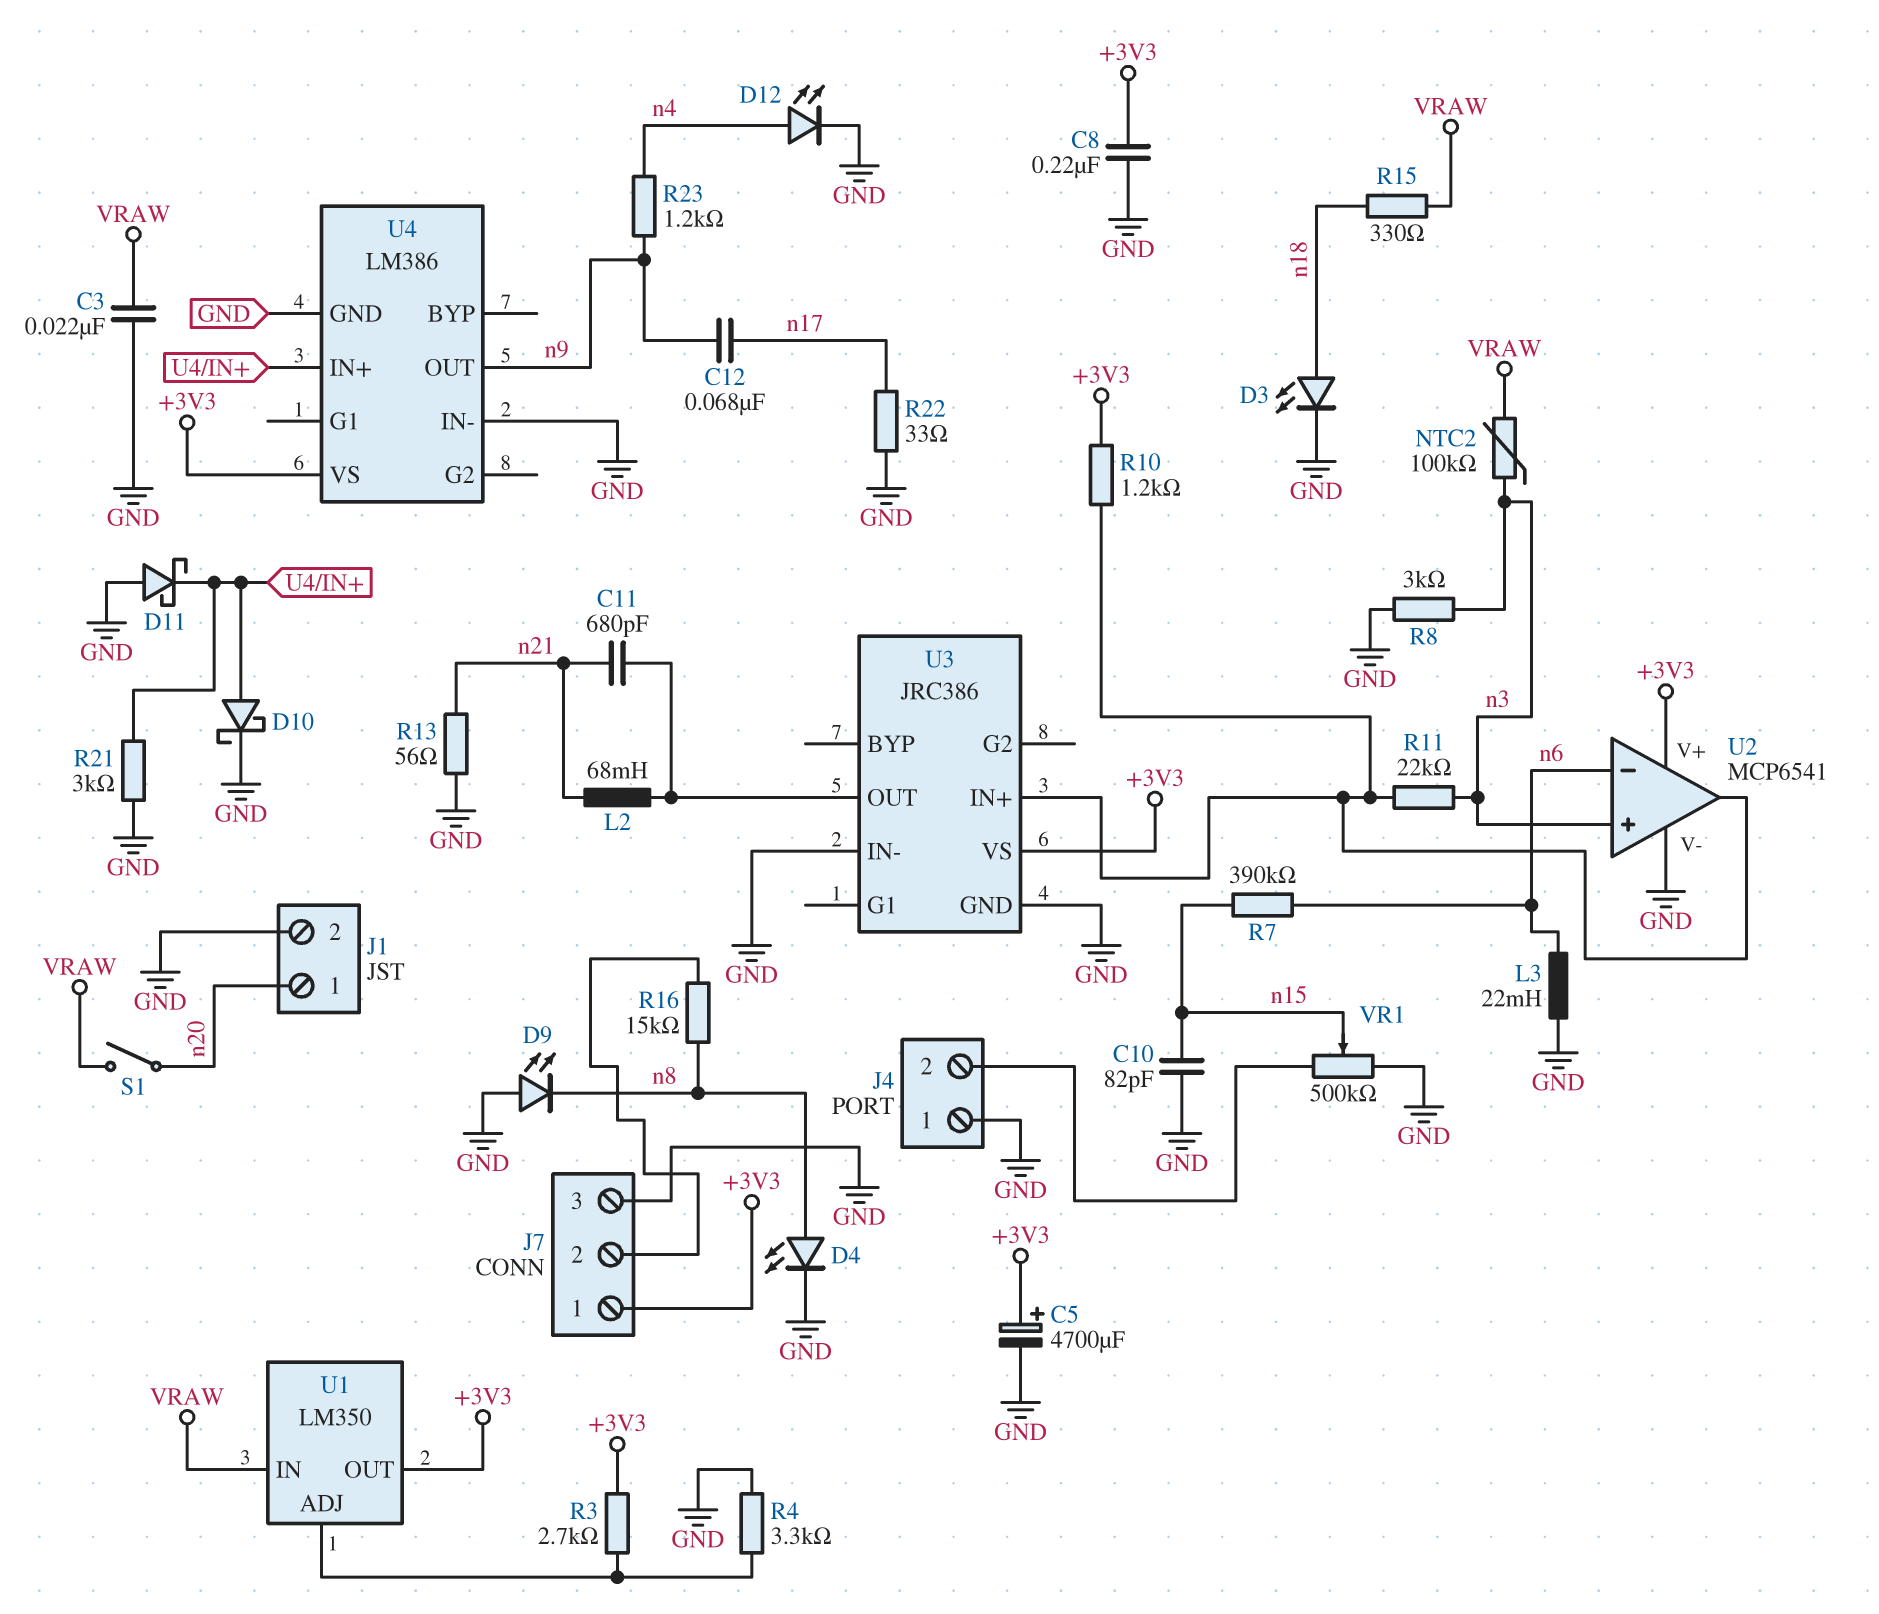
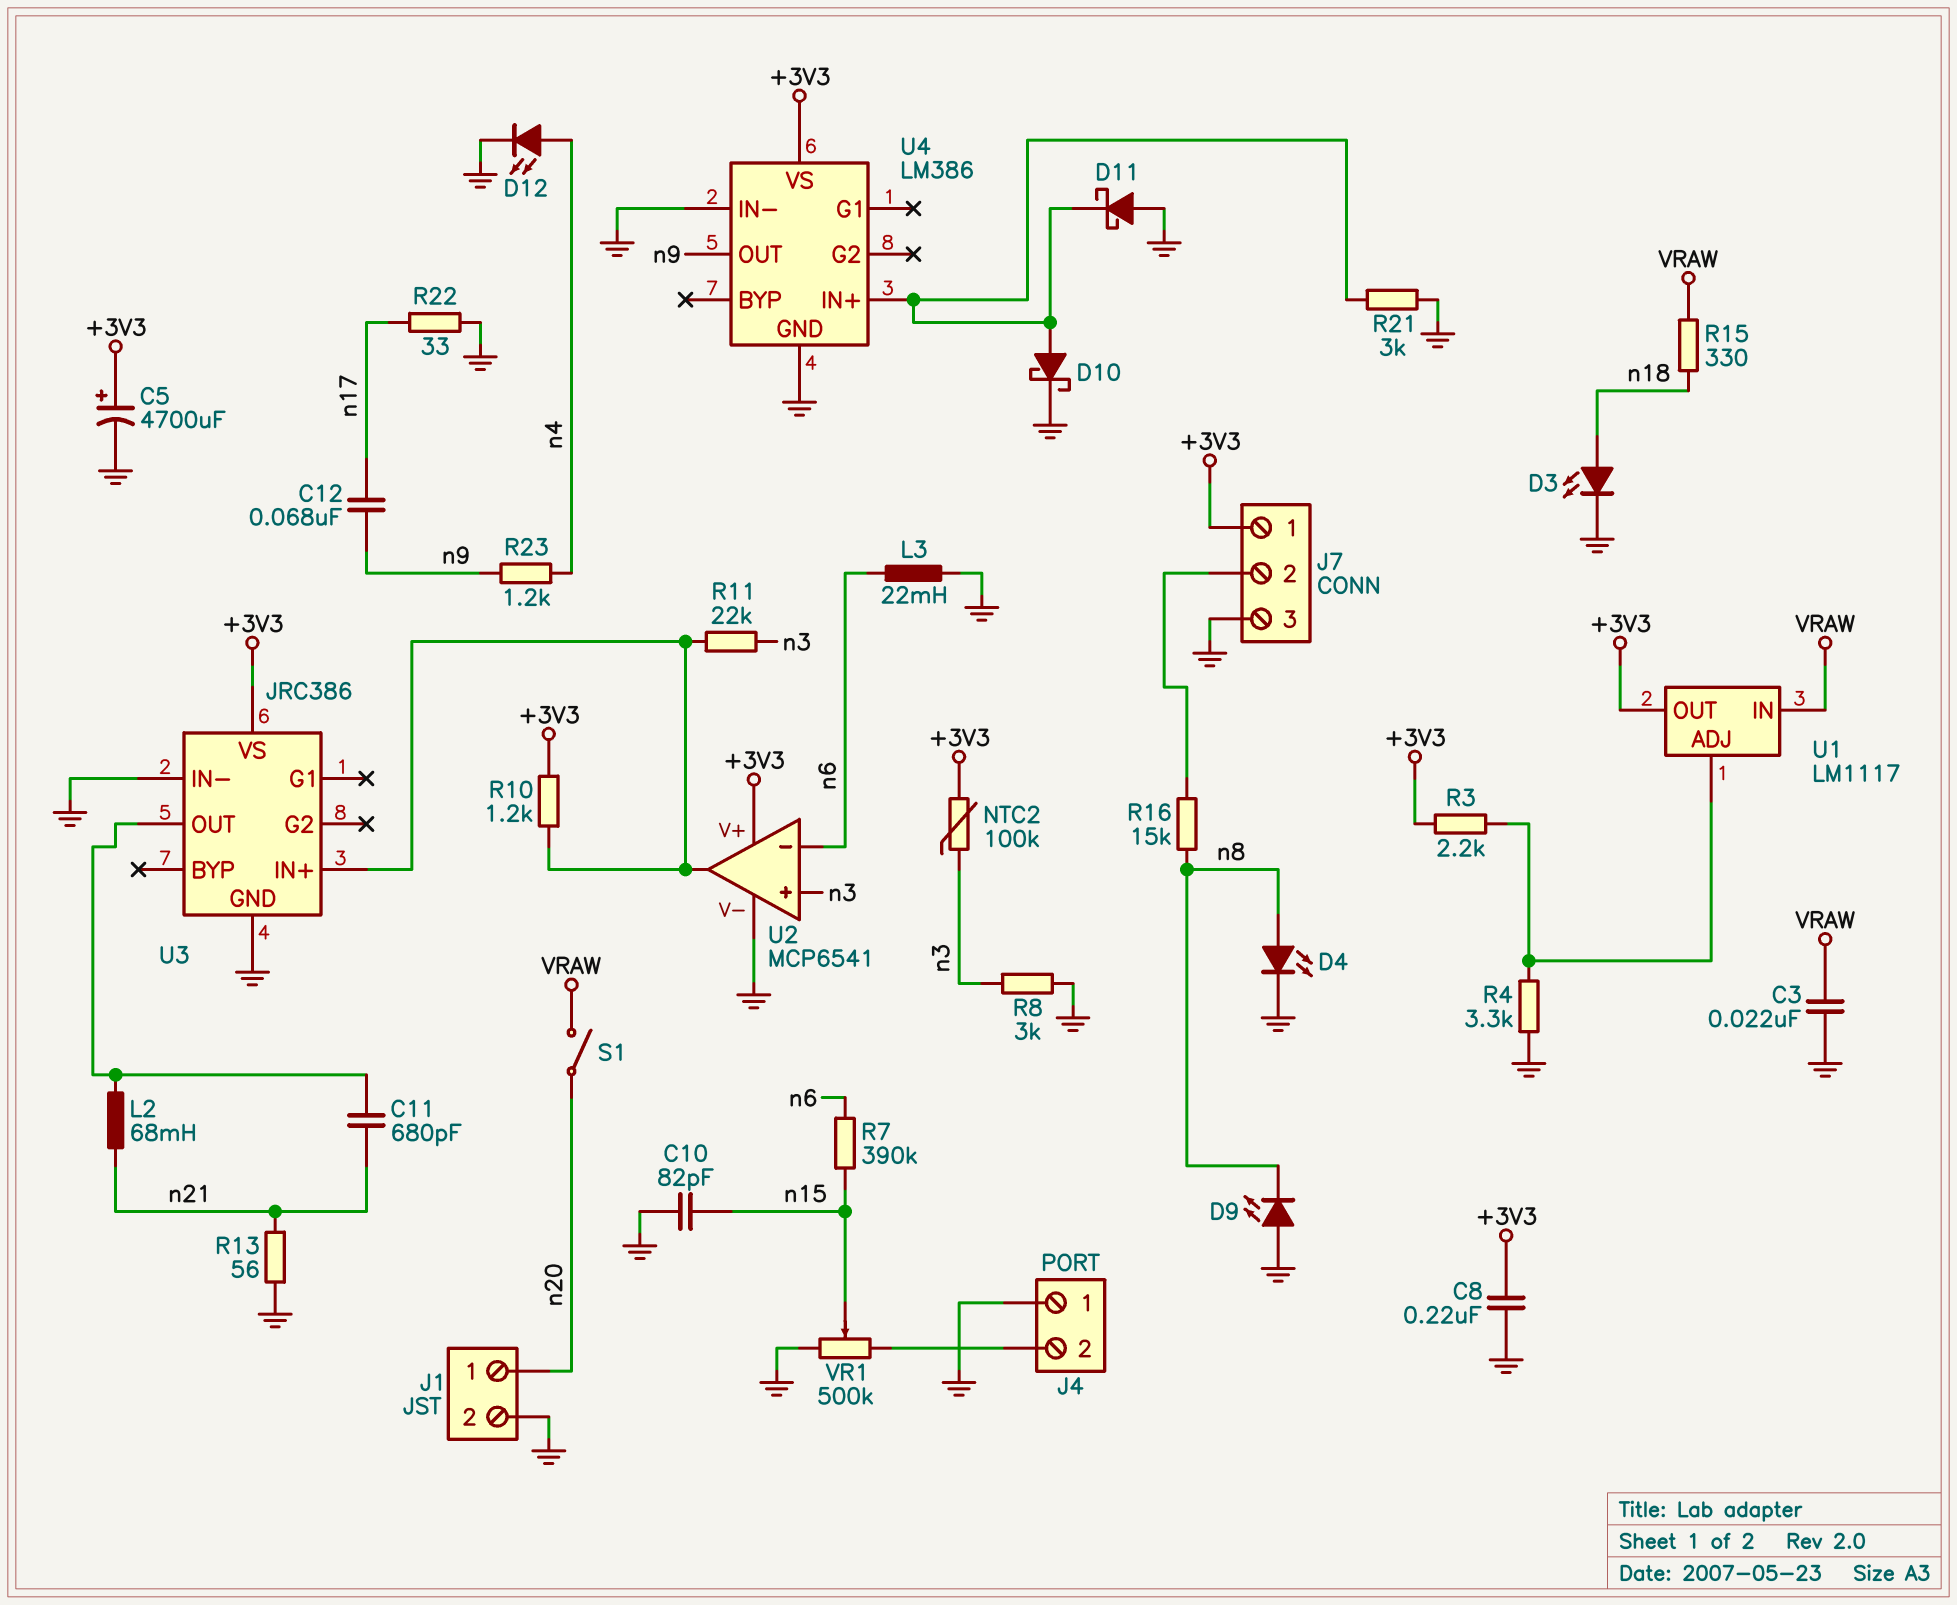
NTC2: 100k (VRAW, n3) -> 100k (+3V3, n3)
R3: 2.7k (+3V3, U1/ADJ) -> 2.2k (+3V3, U1/ADJ)
U1: LM350 -> LM1117

